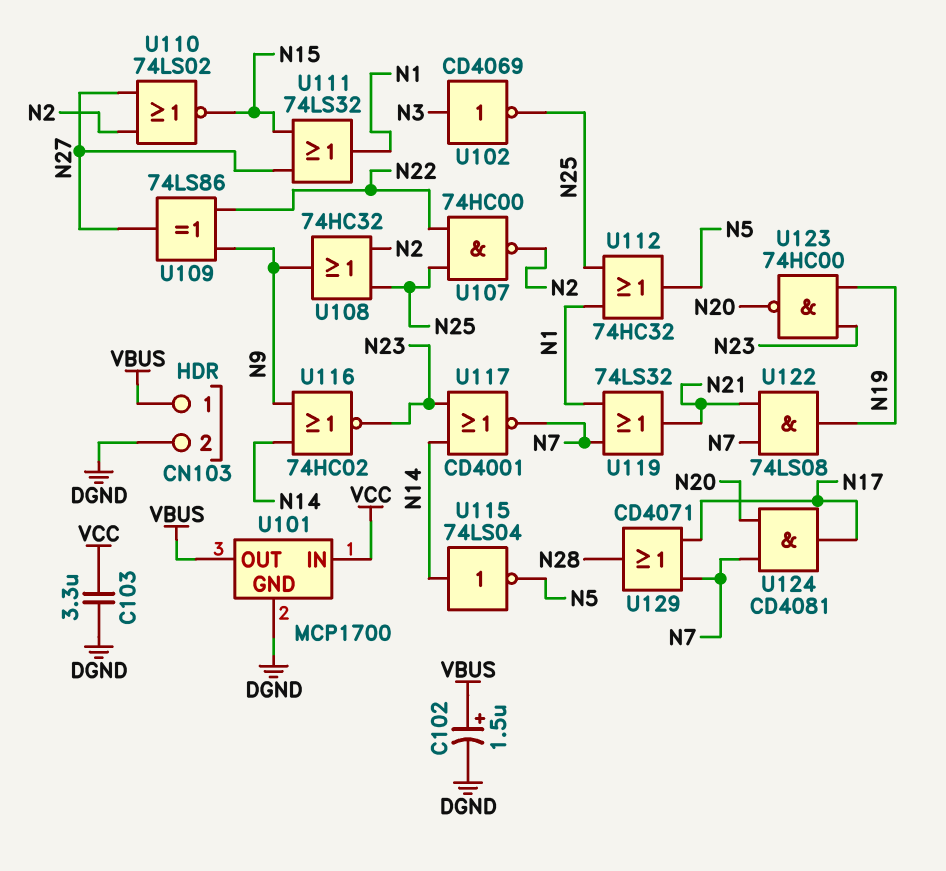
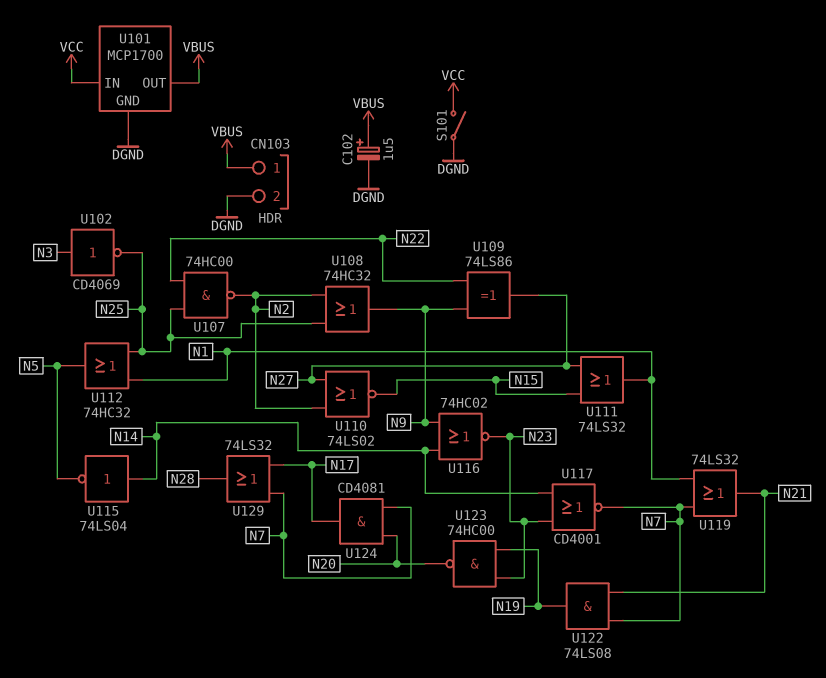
C103: 3.3uF (DGND, VCC) -> none
S101: none -> switch (DGND, VCC)
U129: OR CD4071 (in N7, in N17, out N28) -> OR 74LS32 (in N7, in N17, out N28)

